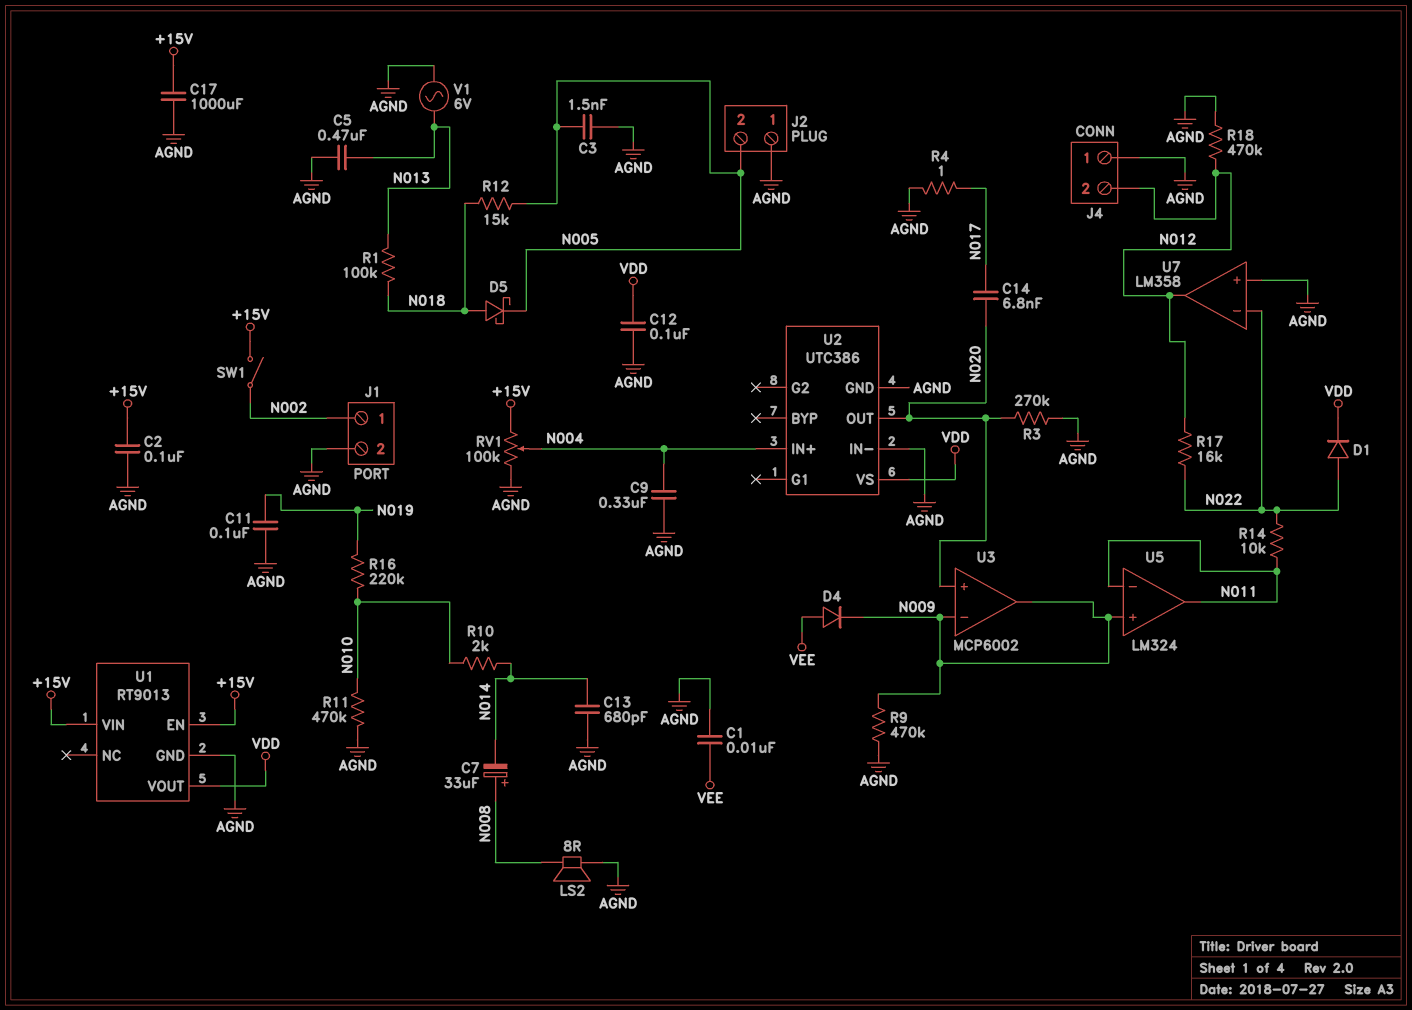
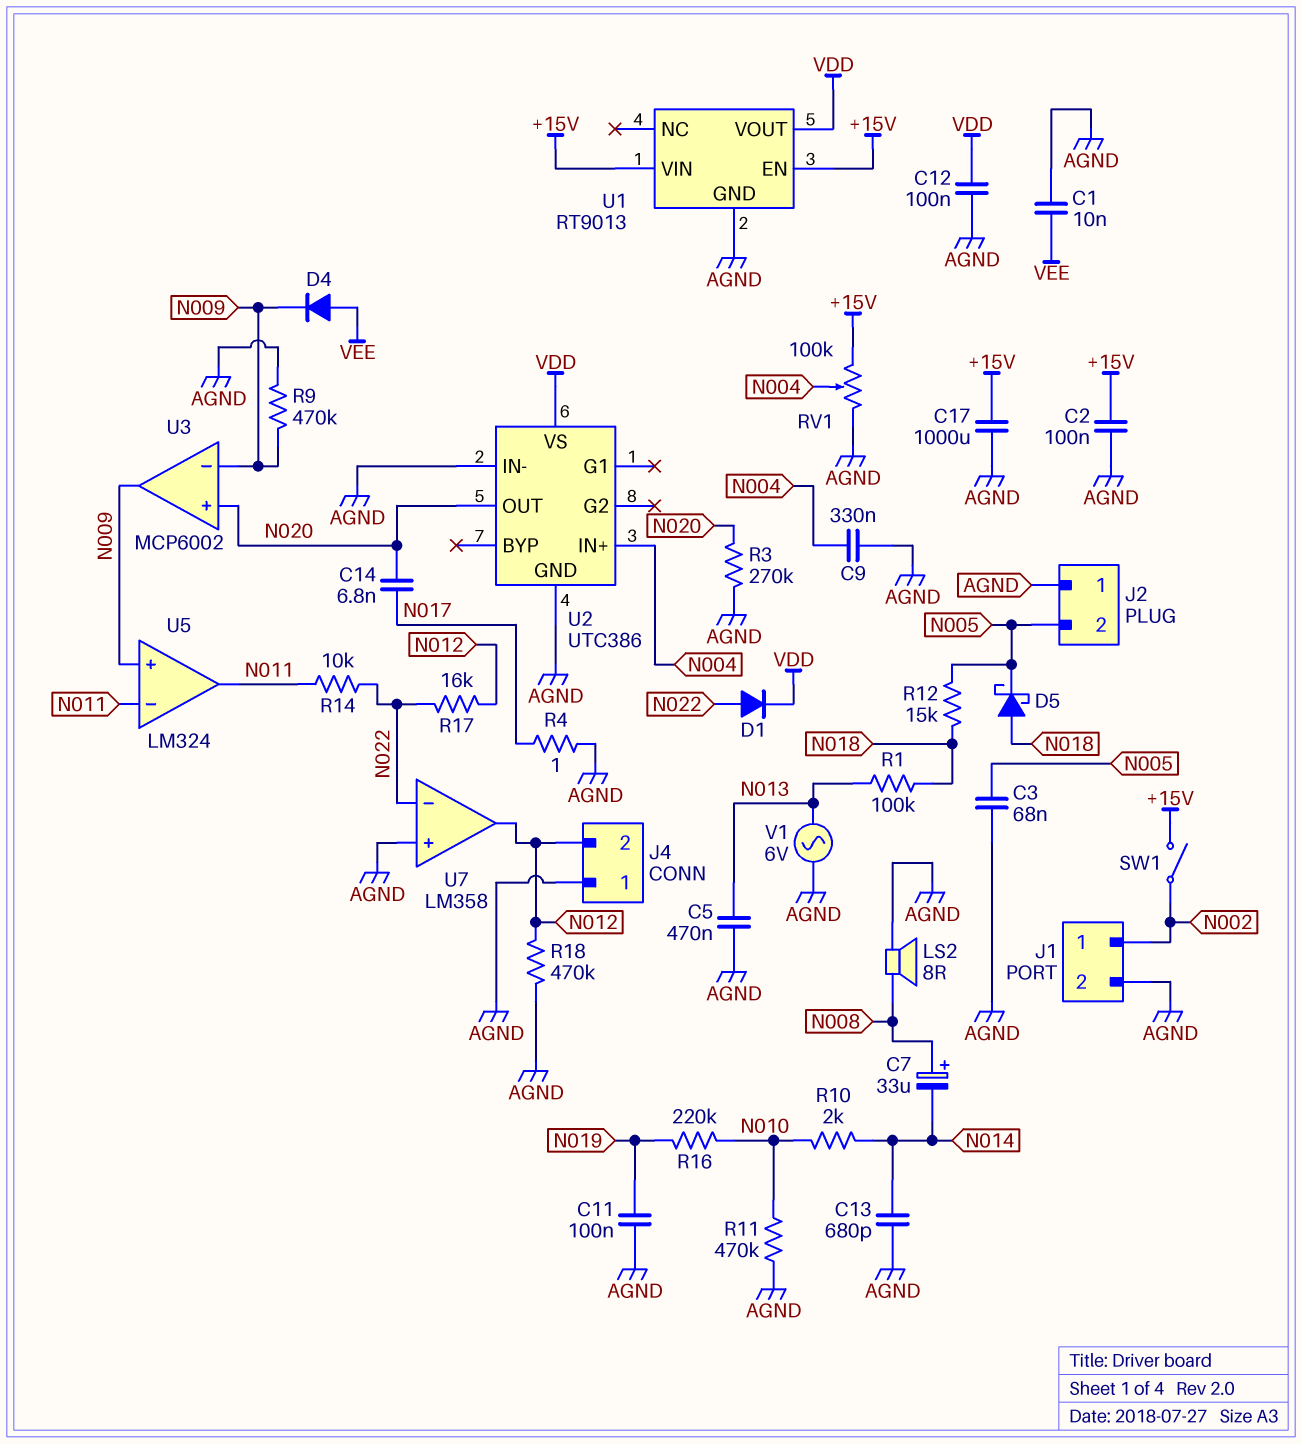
C3: 1.5nF (AGND, N005) -> 68nF (AGND, N005)

